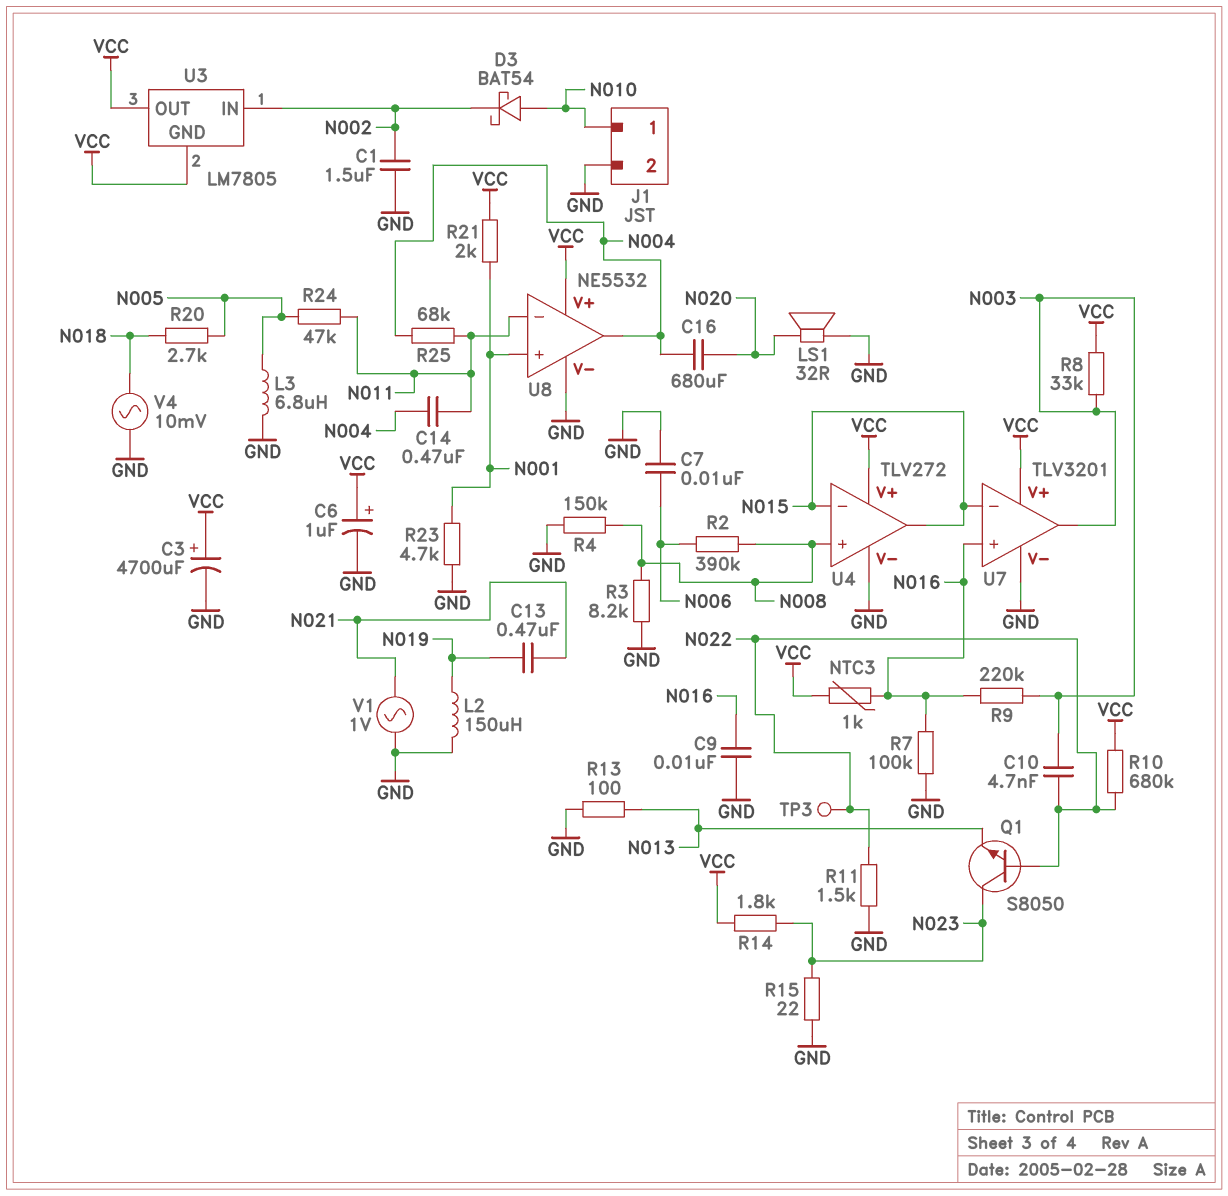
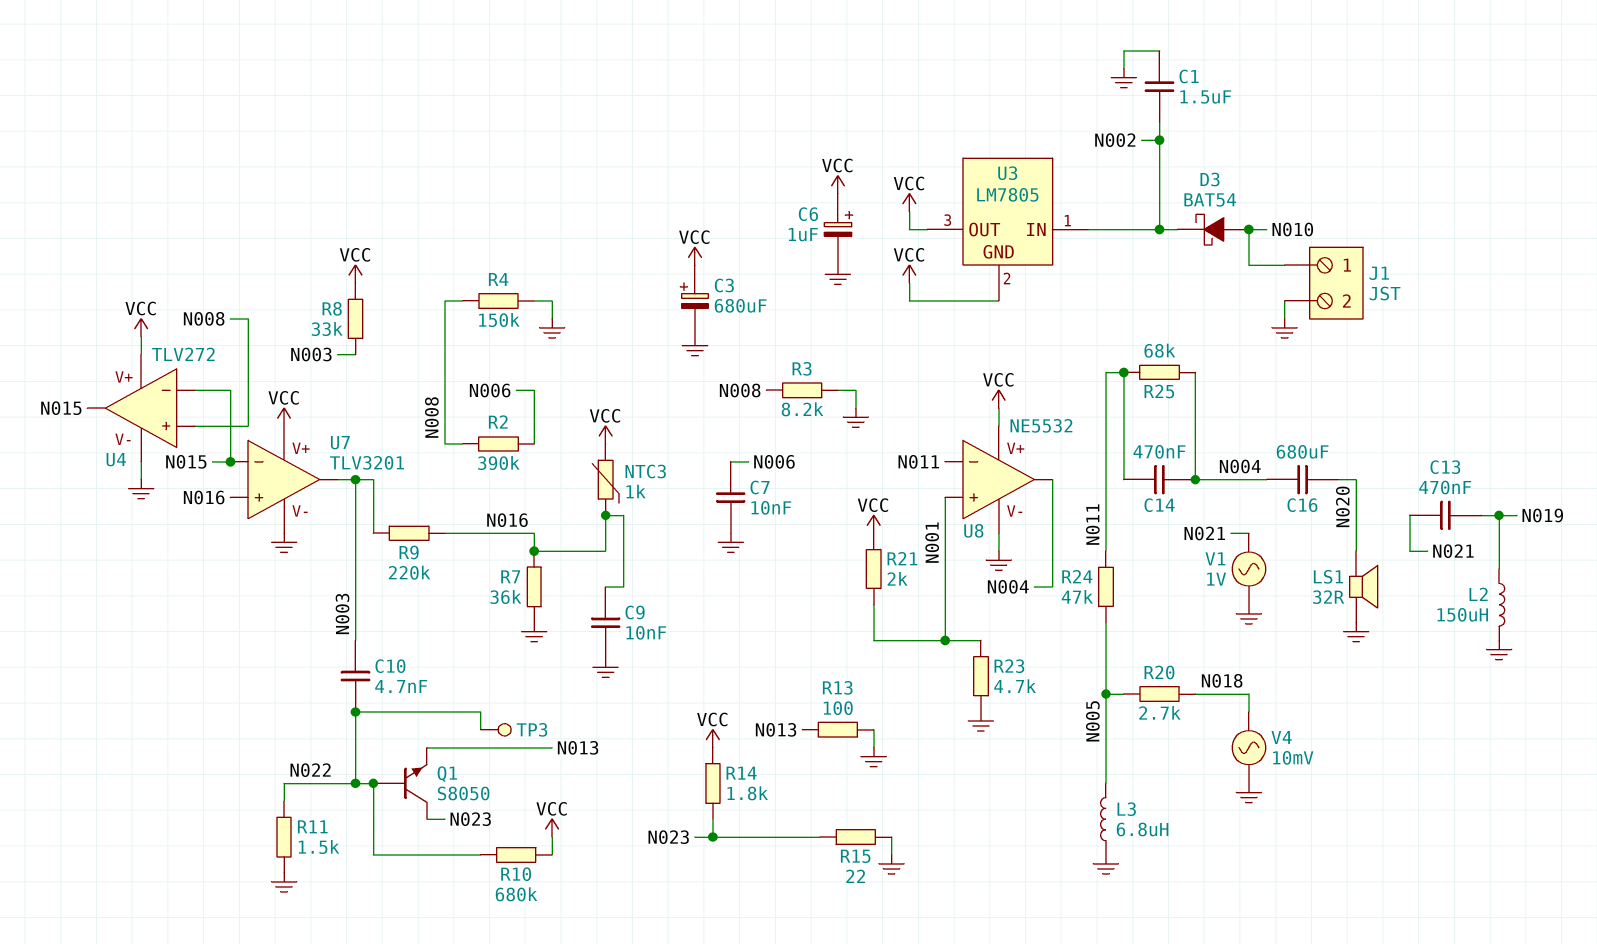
C3: 4700uF (plus VCC, minus GND) -> 680uF (plus VCC, minus GND)
R7: 100k (GND, N016) -> 36k (GND, N016)

